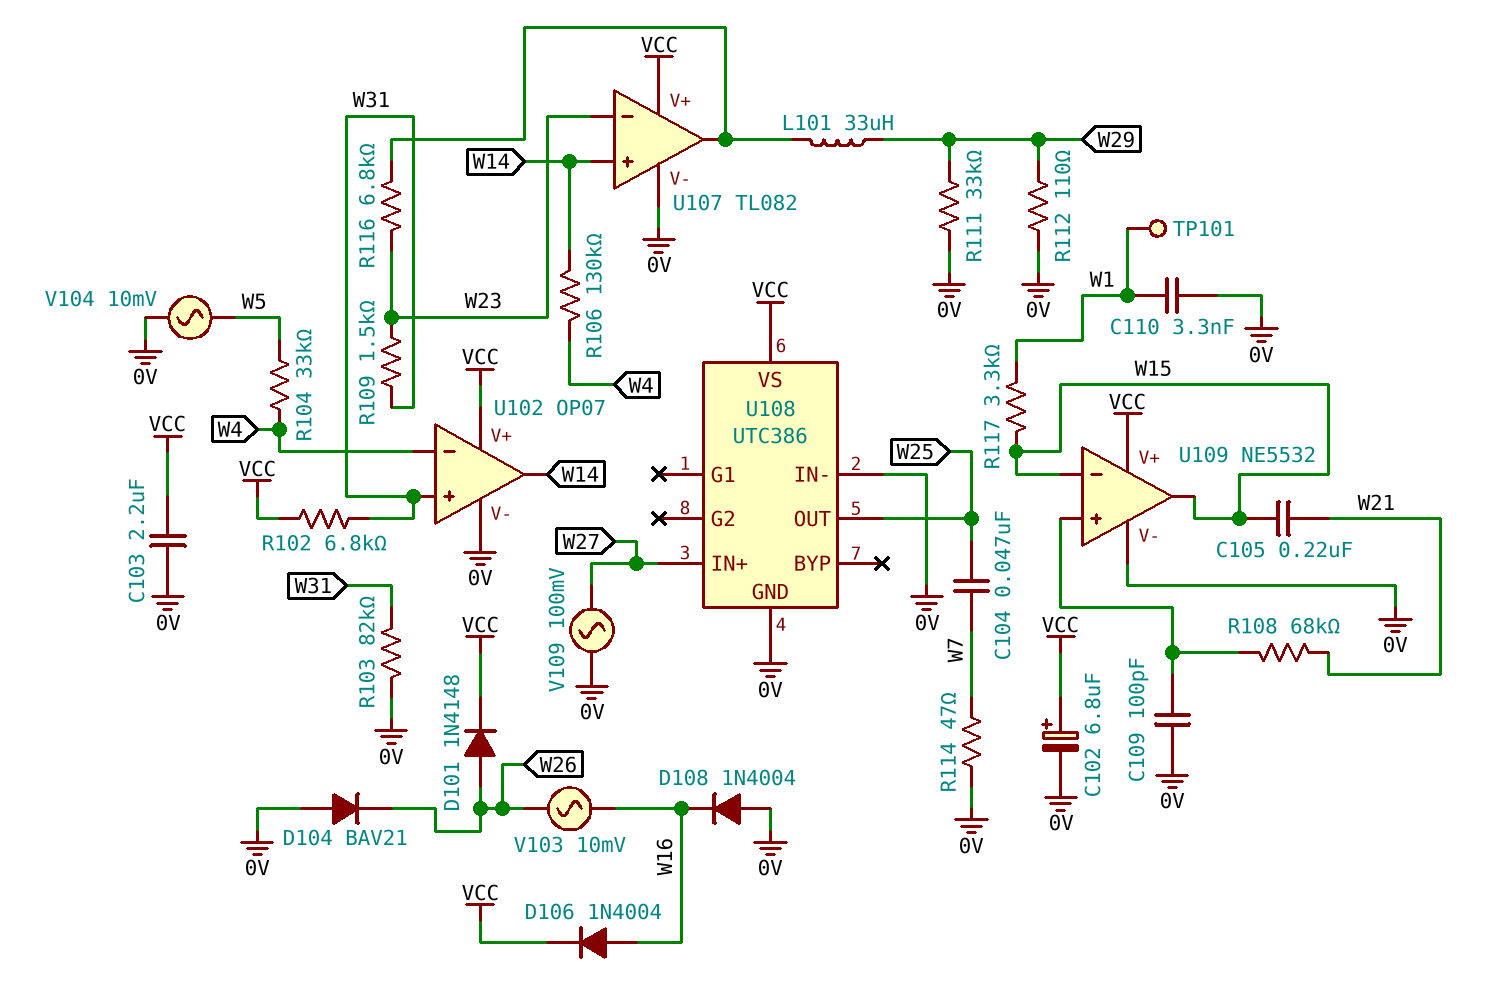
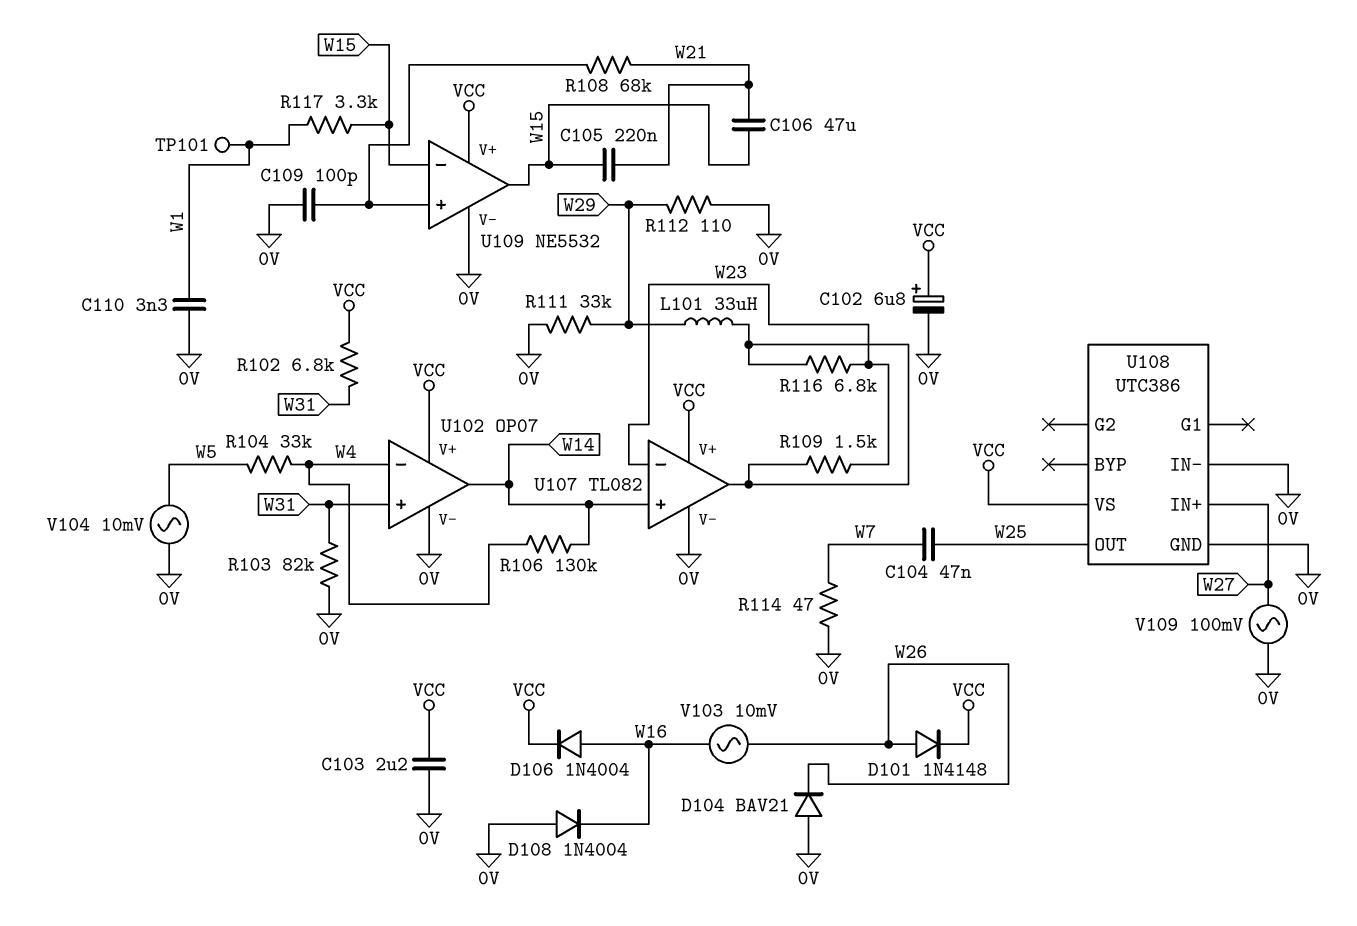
C106: none -> 47uF (W15, W21)
R109: 1.5k (W23, W31) -> 1.5k (U107/out, W23)

